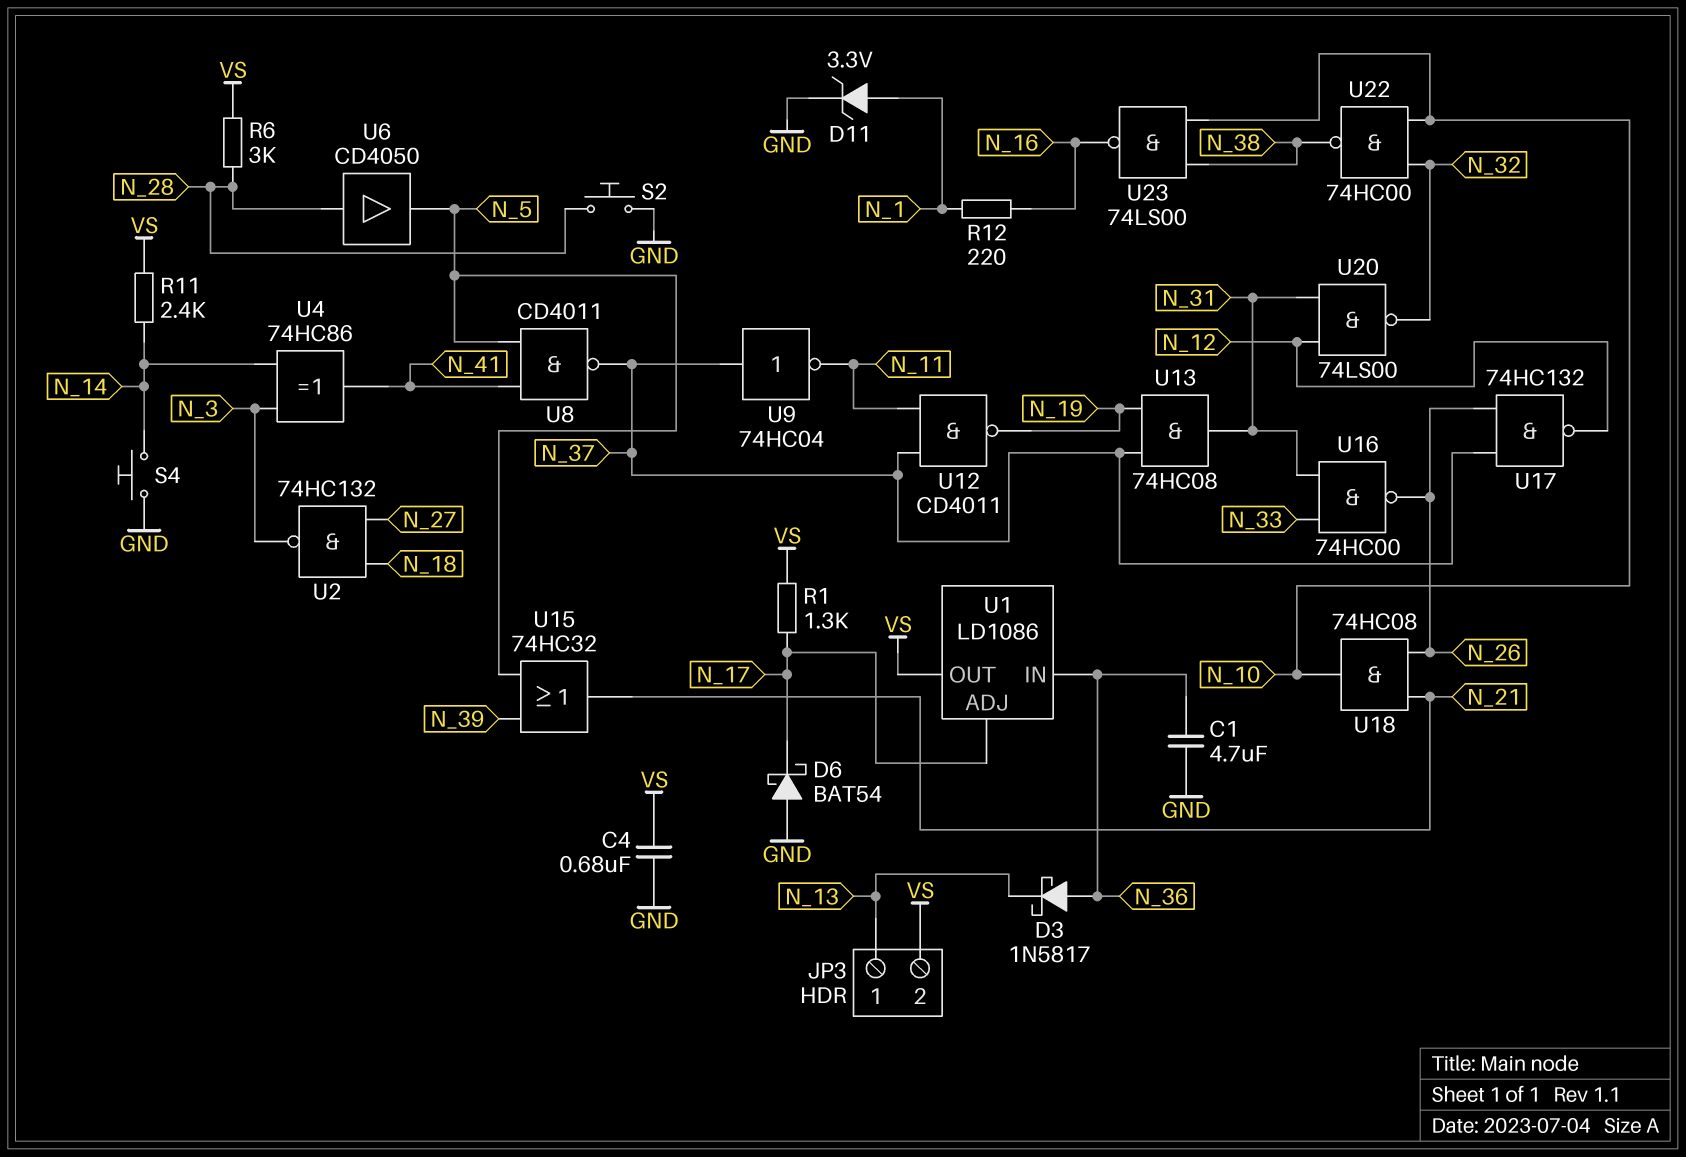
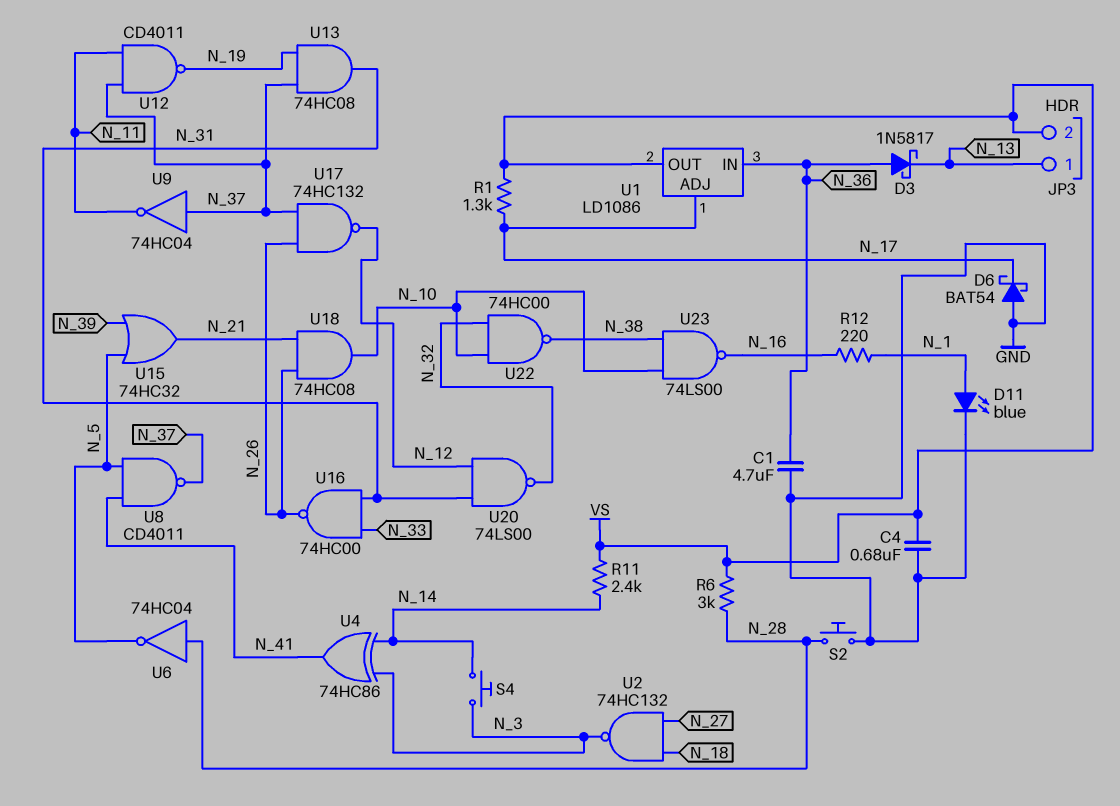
D11: zener 3.3V (A N_1, K GND) -> LED blue (A N_1, K GND)
S4: button (GND, N_14) -> button (N_3, N_14)
U6: buffer CD4050 (in N_28, out N_5) -> NOT 74HC04 (in N_28, out N_5)

